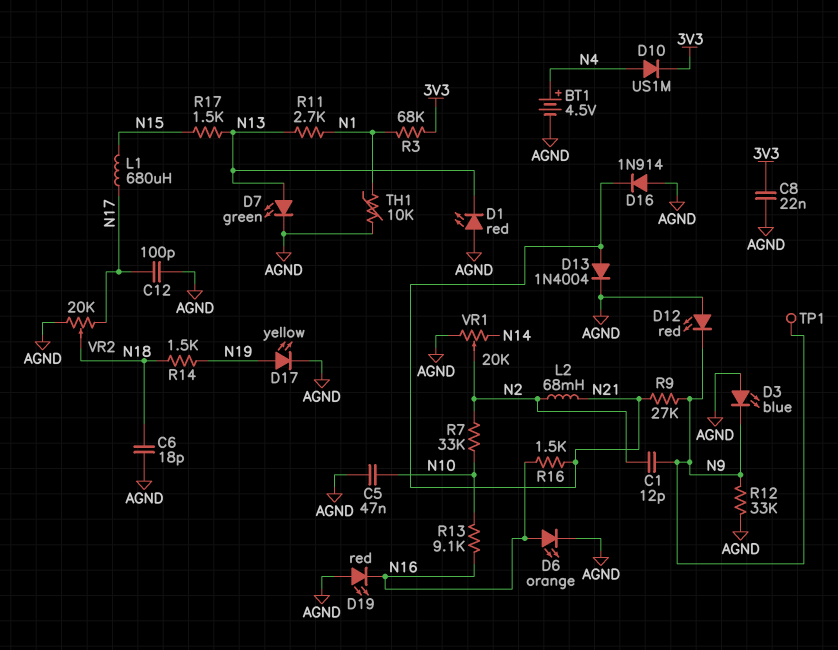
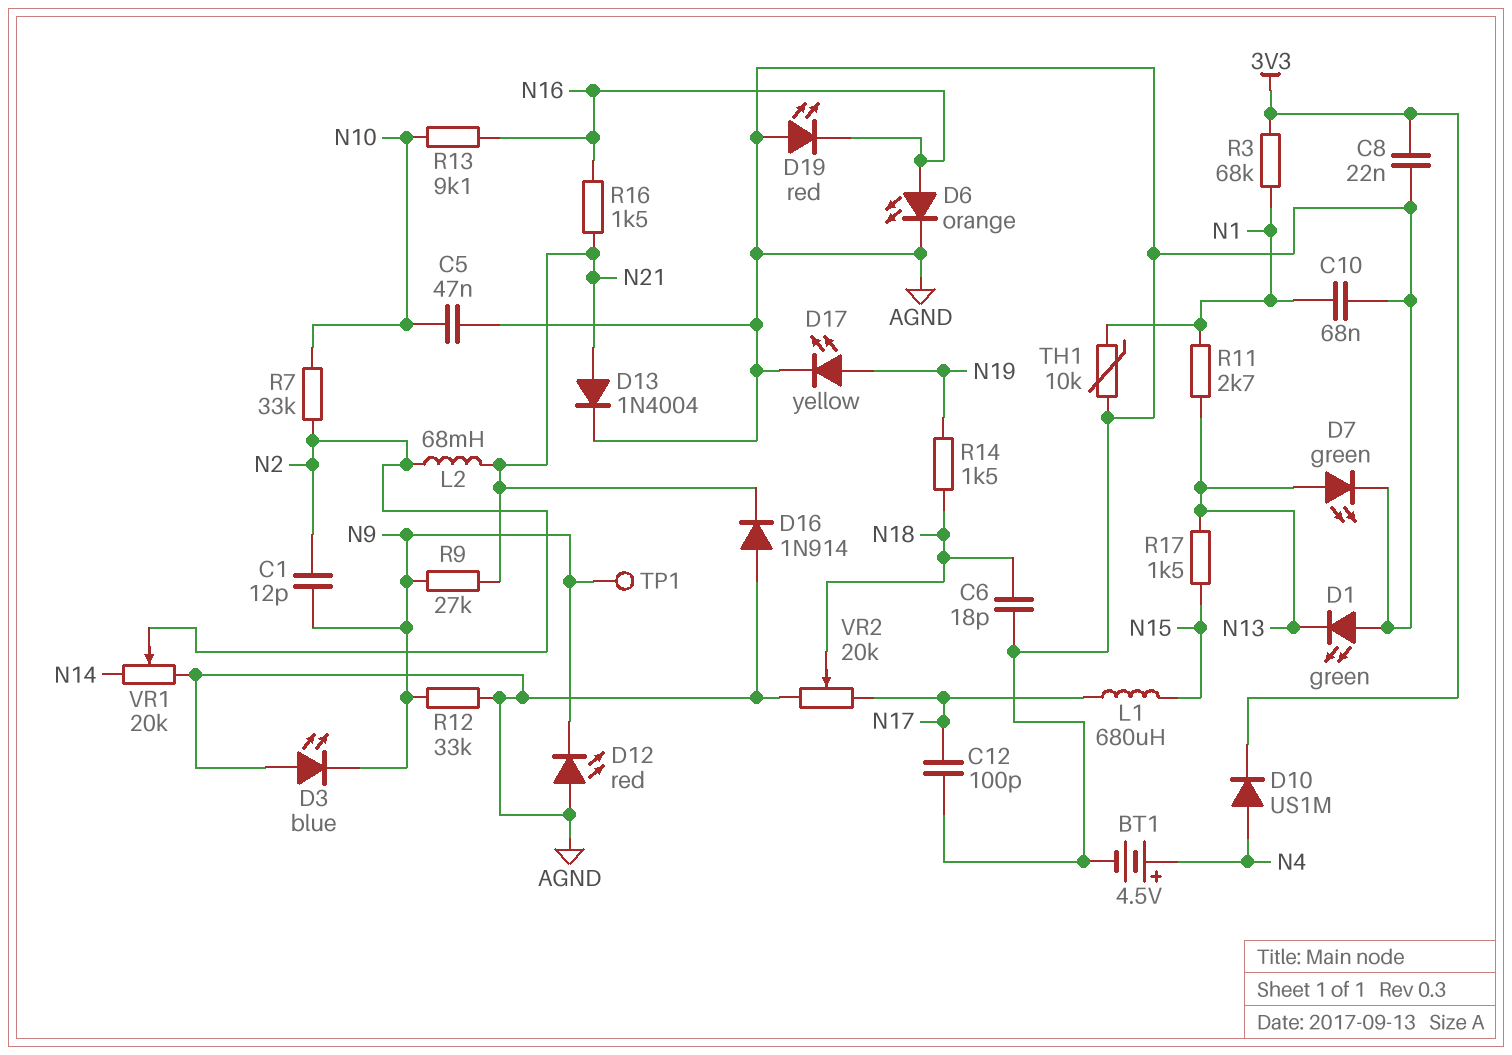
C10: none -> 68nF (AGND, N1)
D1: LED red (A AGND, K N13) -> LED green (A AGND, K N13)

